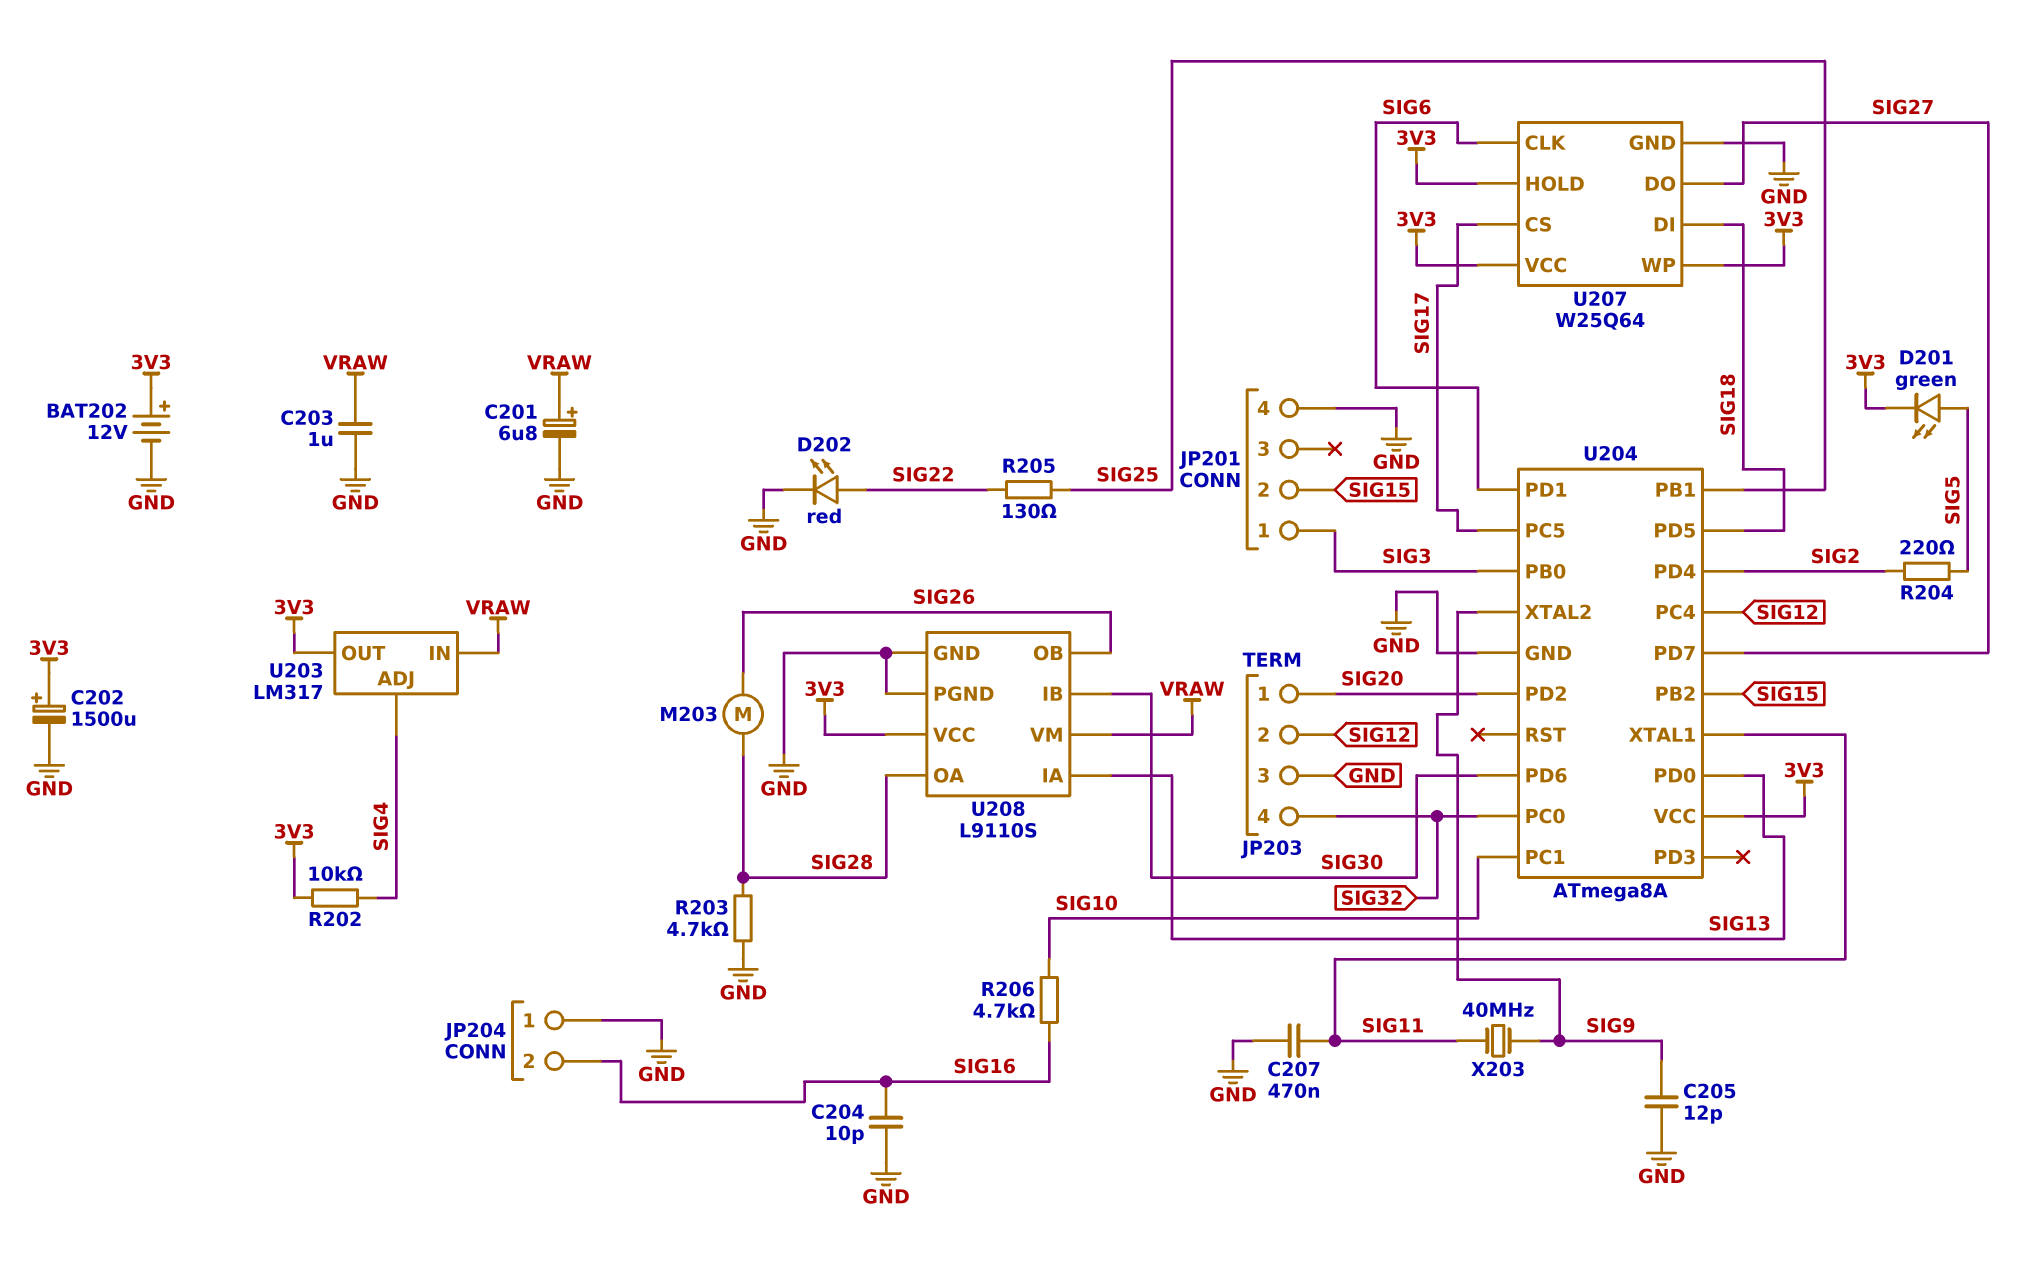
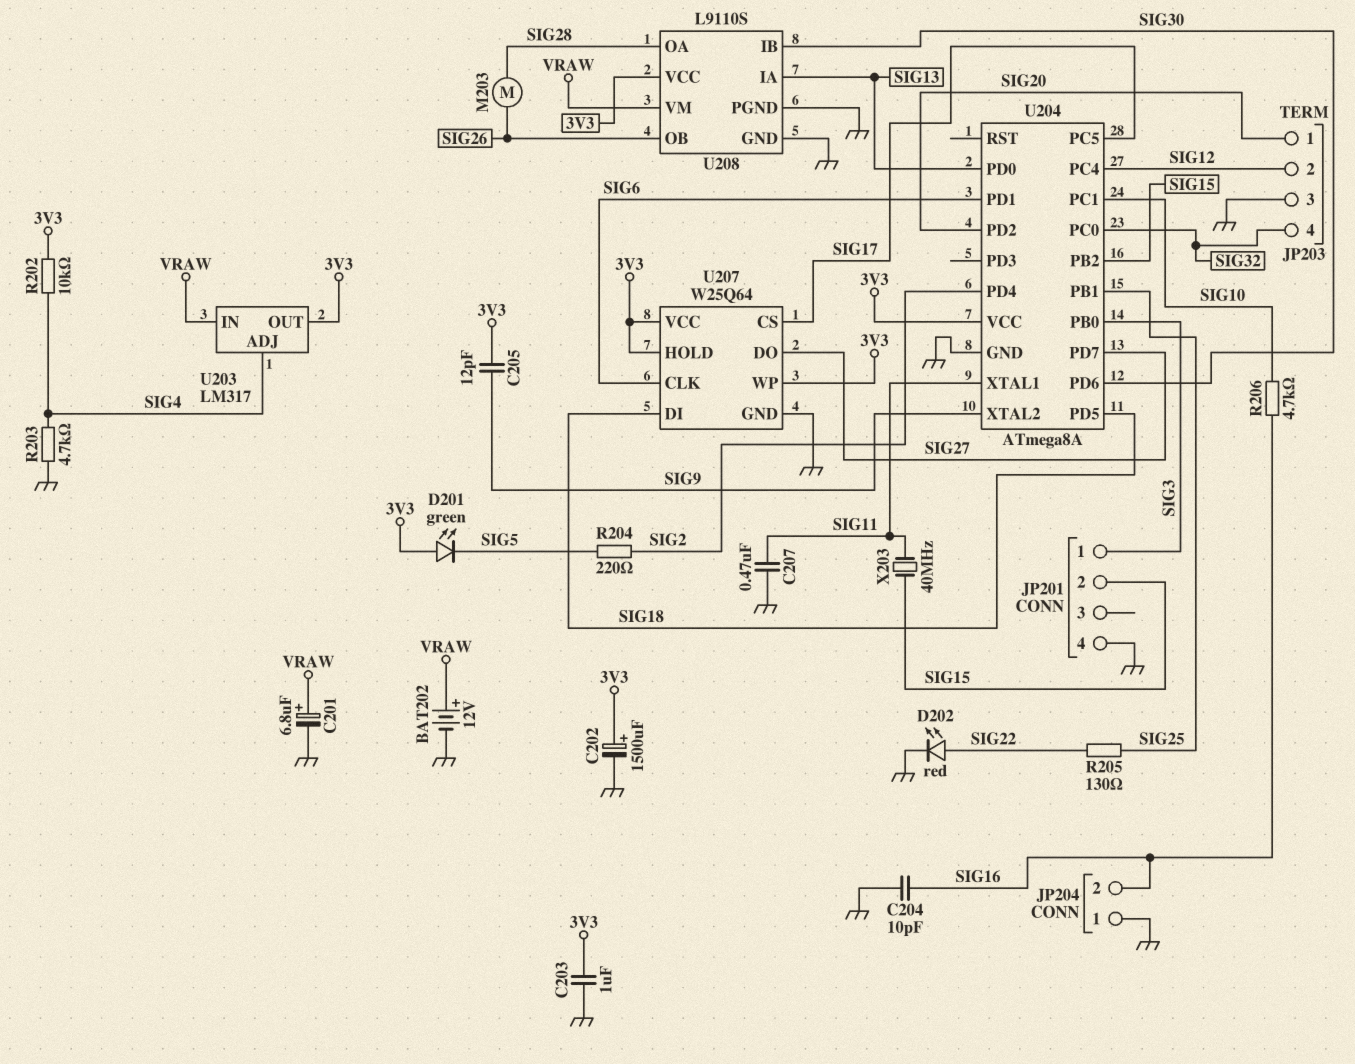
BAT202: 12V (plus 3V3, minus GND) -> 12V (plus VRAW, minus GND)
C203: 1uF (GND, VRAW) -> 1uF (3V3, GND)
C205: 12pF (GND, SIG9) -> 12pF (3V3, SIG9)
D201: LED green (A SIG5, K 3V3) -> LED green (A 3V3, K SIG5)
R203: 4.7k (GND, SIG28) -> 4.7k (GND, SIG4)
X203: 40MHz (SIG9, SIG11) -> 40MHz (SIG11, SIG15)

